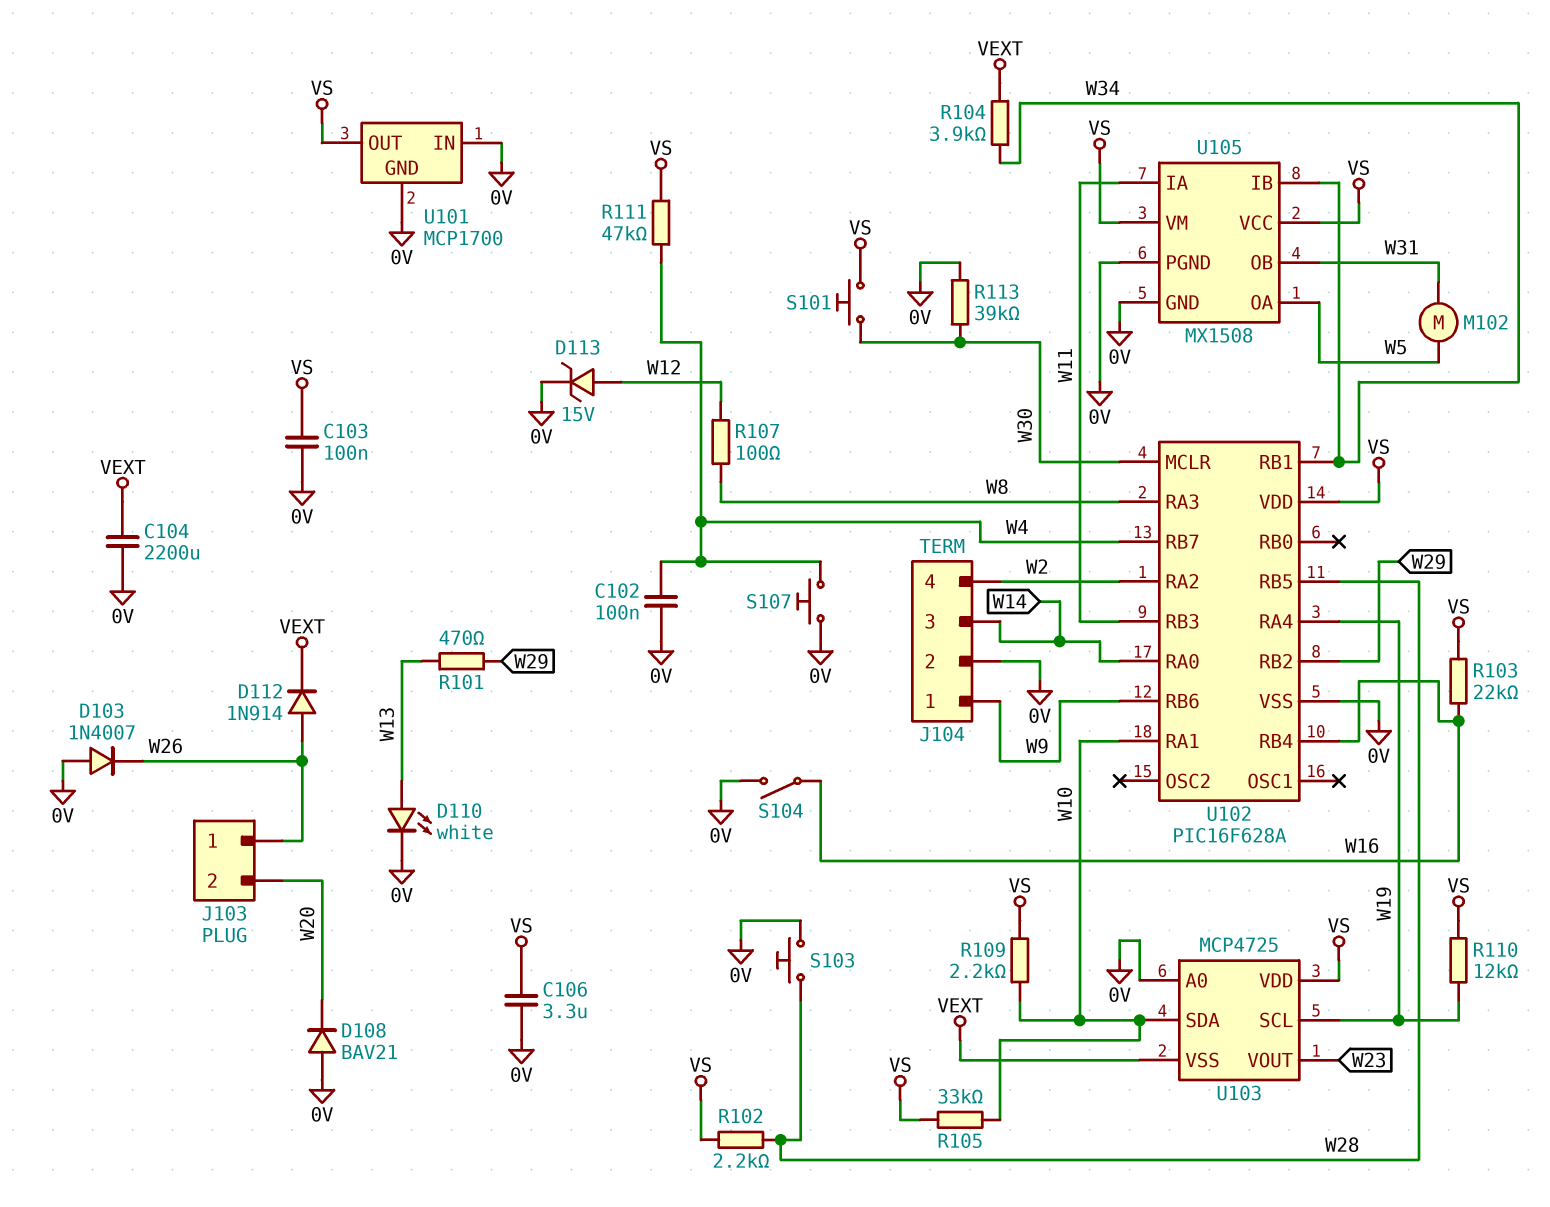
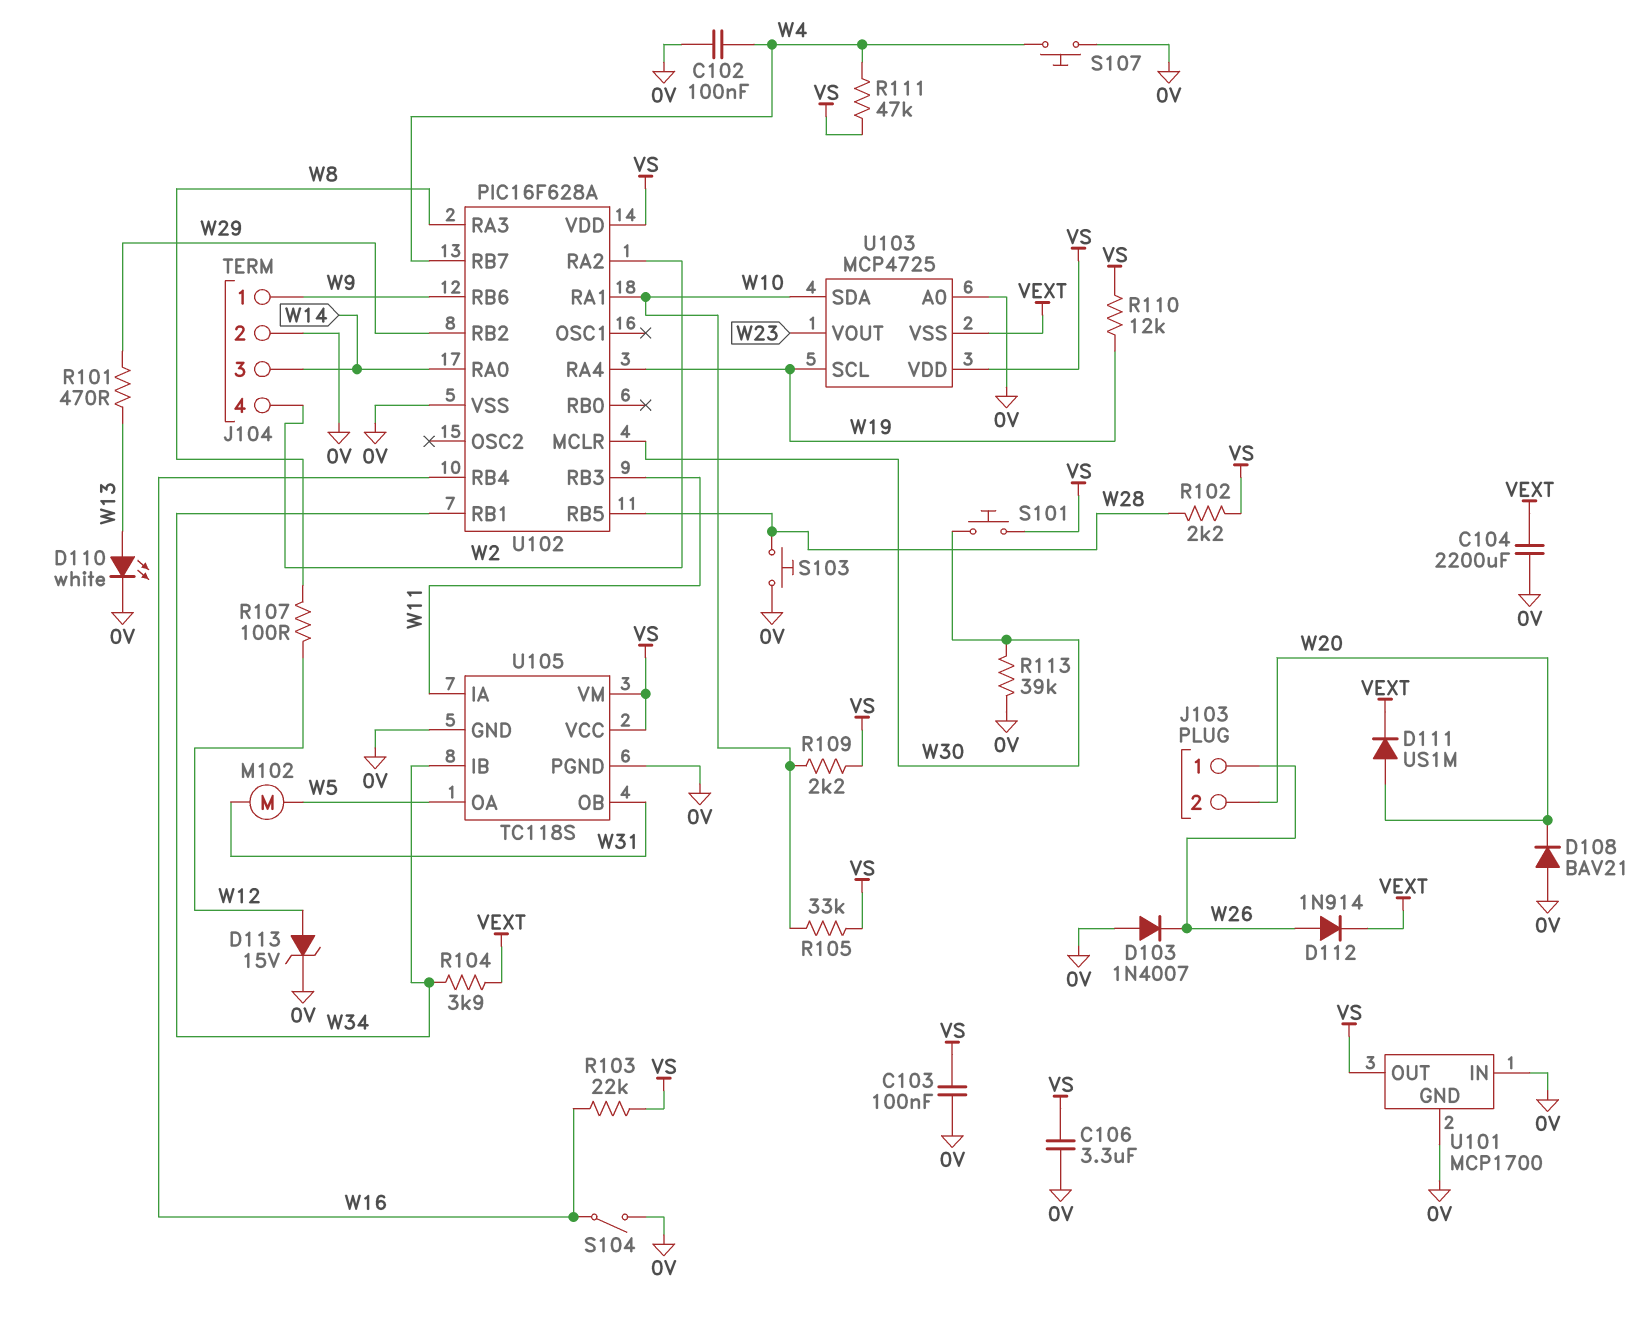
D111: none -> diode US1M (A W20, K VEXT)
U105: MX1508 -> TC118S

